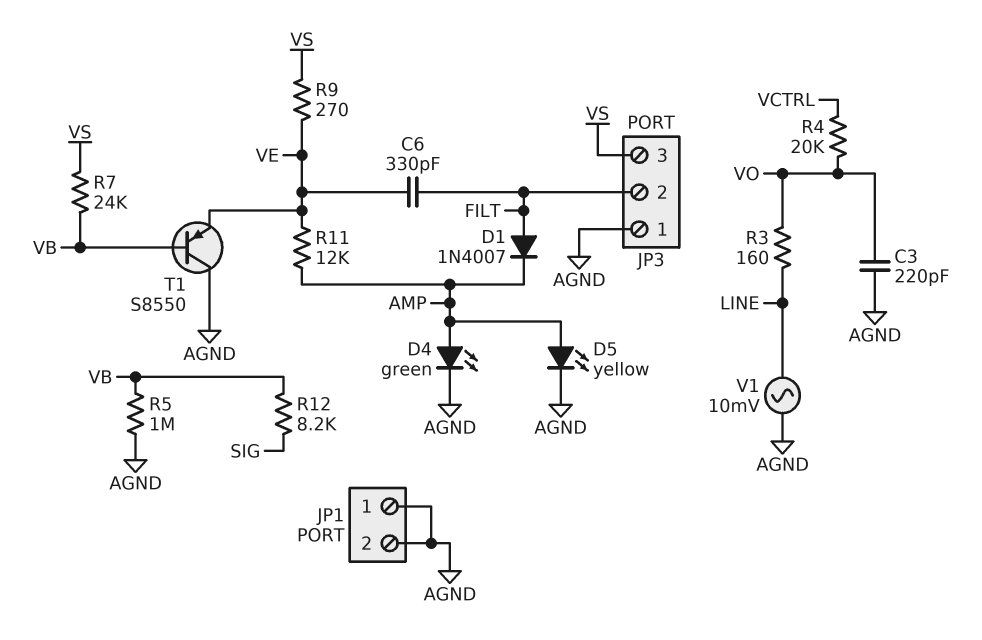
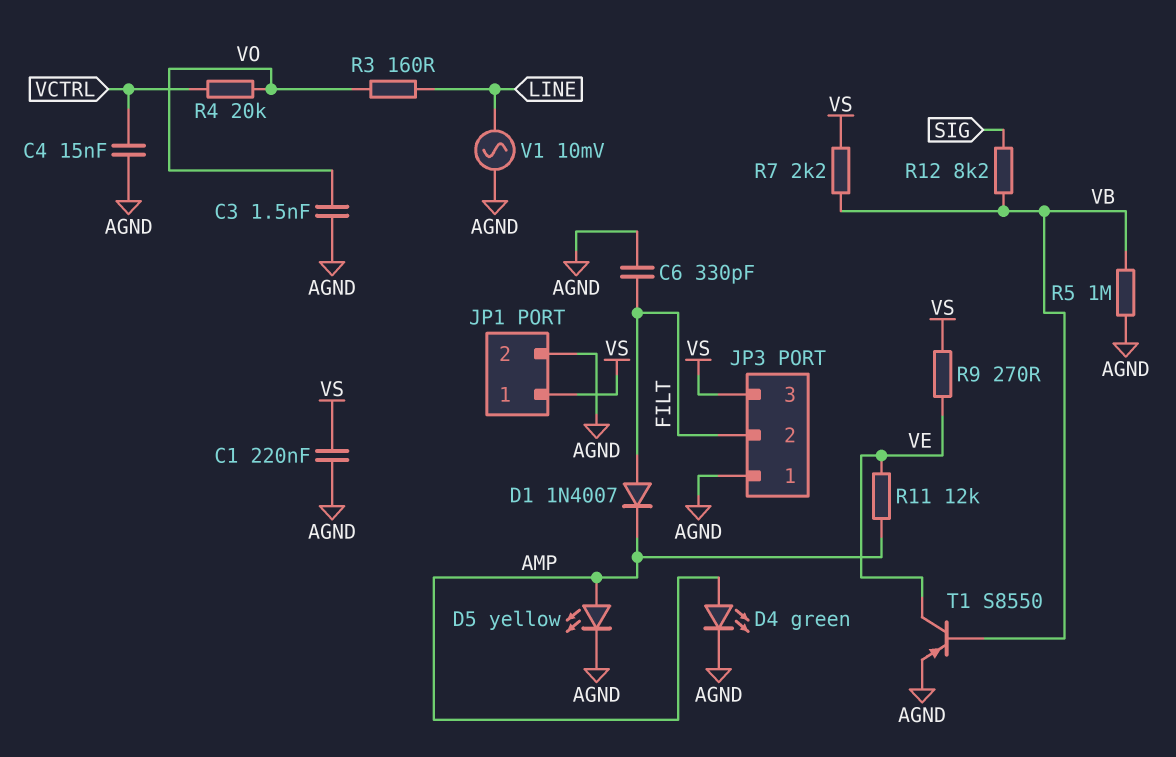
C1: none -> 220nF (AGND, VS)
C3: 220pF (AGND, VO) -> 1.5nF (AGND, VO)
C4: none -> 15nF (AGND, VCTRL)
C6: 330pF (FILT, VE) -> 330pF (AGND, FILT)
JP1 pin 1: AGND -> VS
R7: 24k (VB, VS) -> 2.2k (VB, VS)
T1: PNP S8550 (B VB, C AGND, E VE) -> PNP S8550 (B VB, C VE, E AGND)

